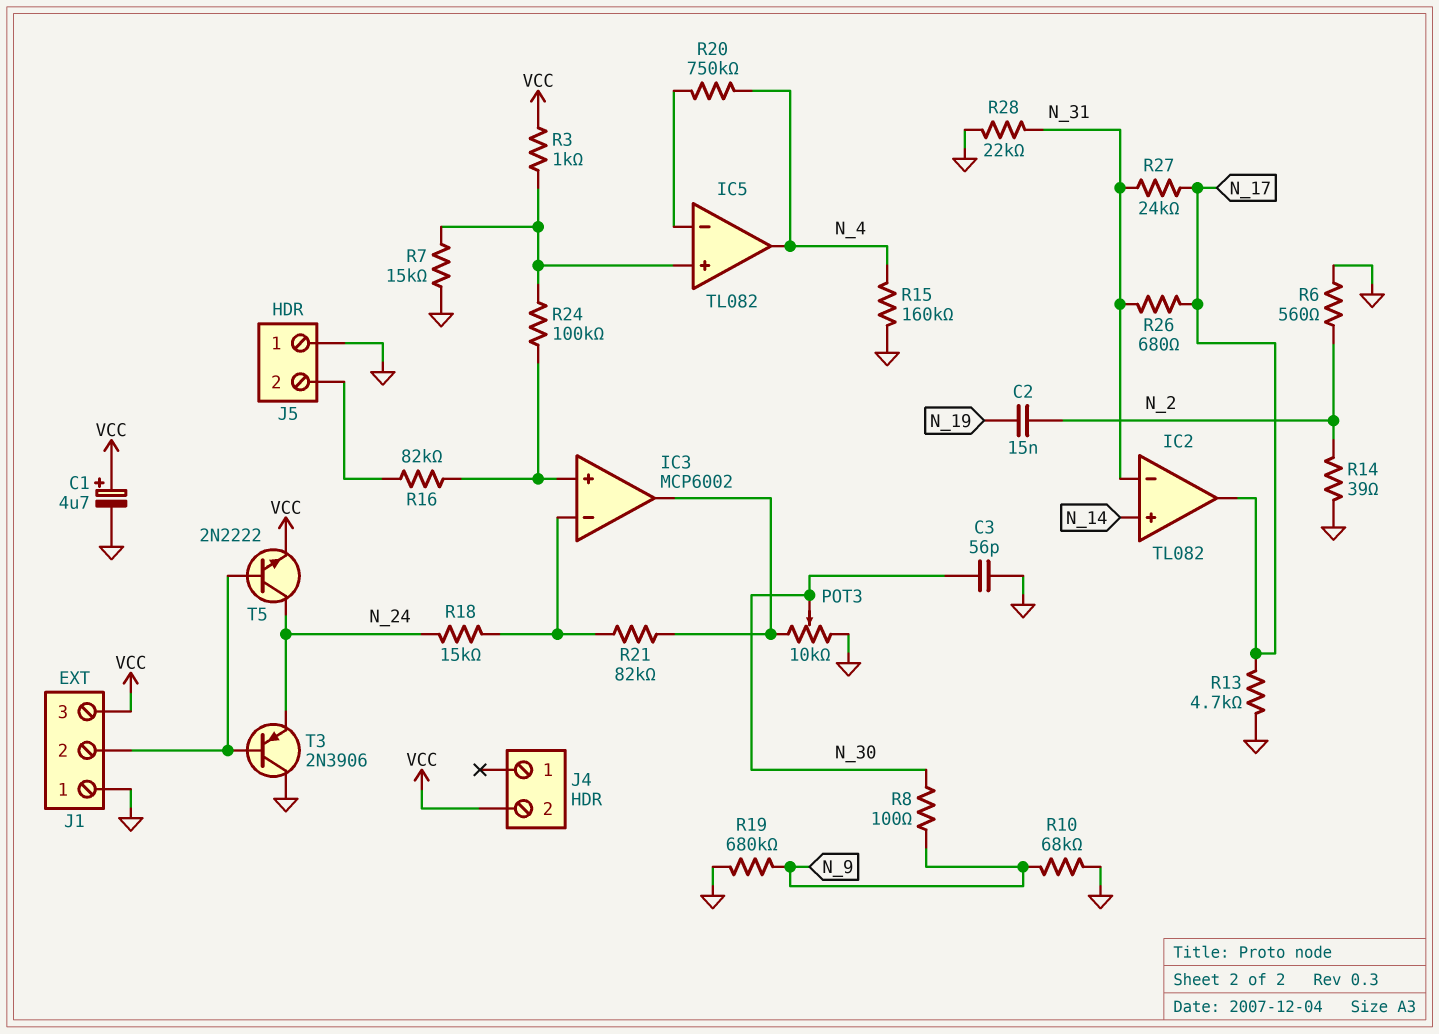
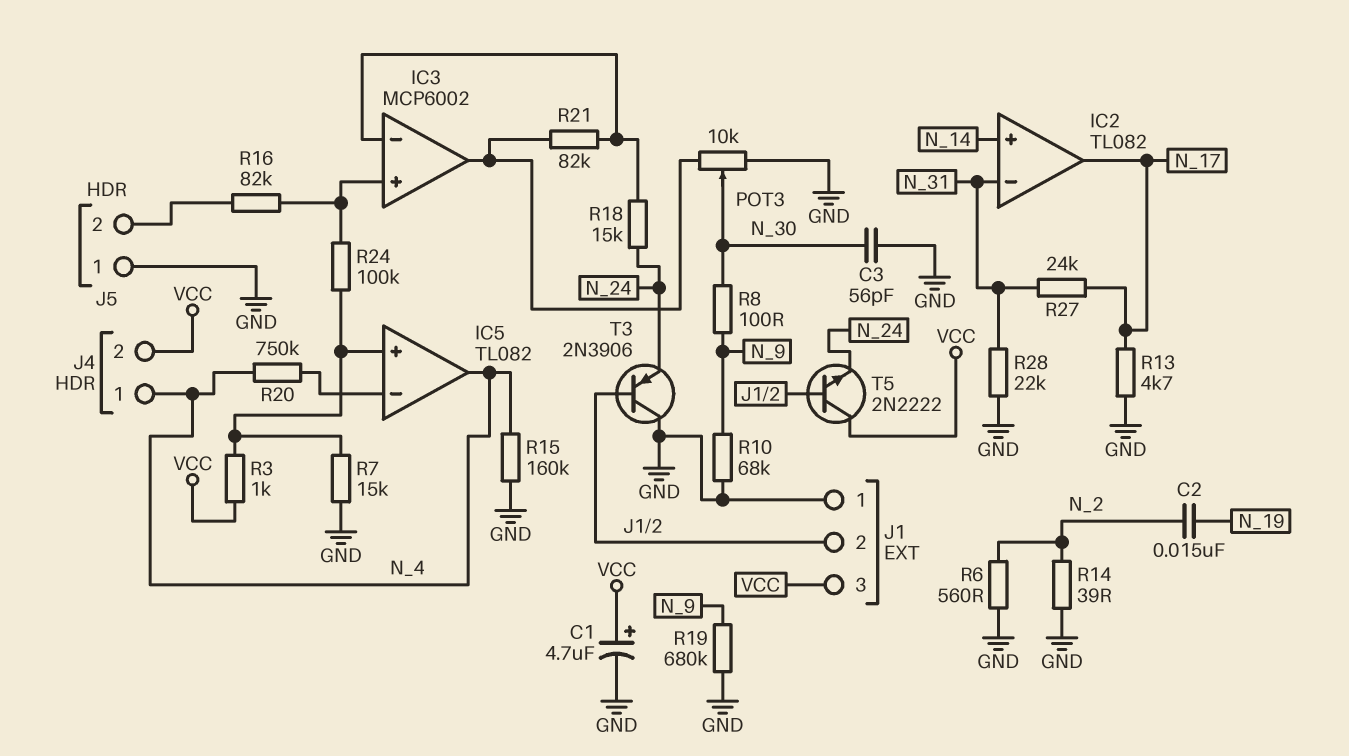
J4 pin 1: none -> N_4
R26: 680 (N_17, N_31) -> none
T5: NPN 2N2222 (B J1/2, C N_24, E VCC) -> NPN 2N2222 (B J1/2, C VCC, E N_24)

